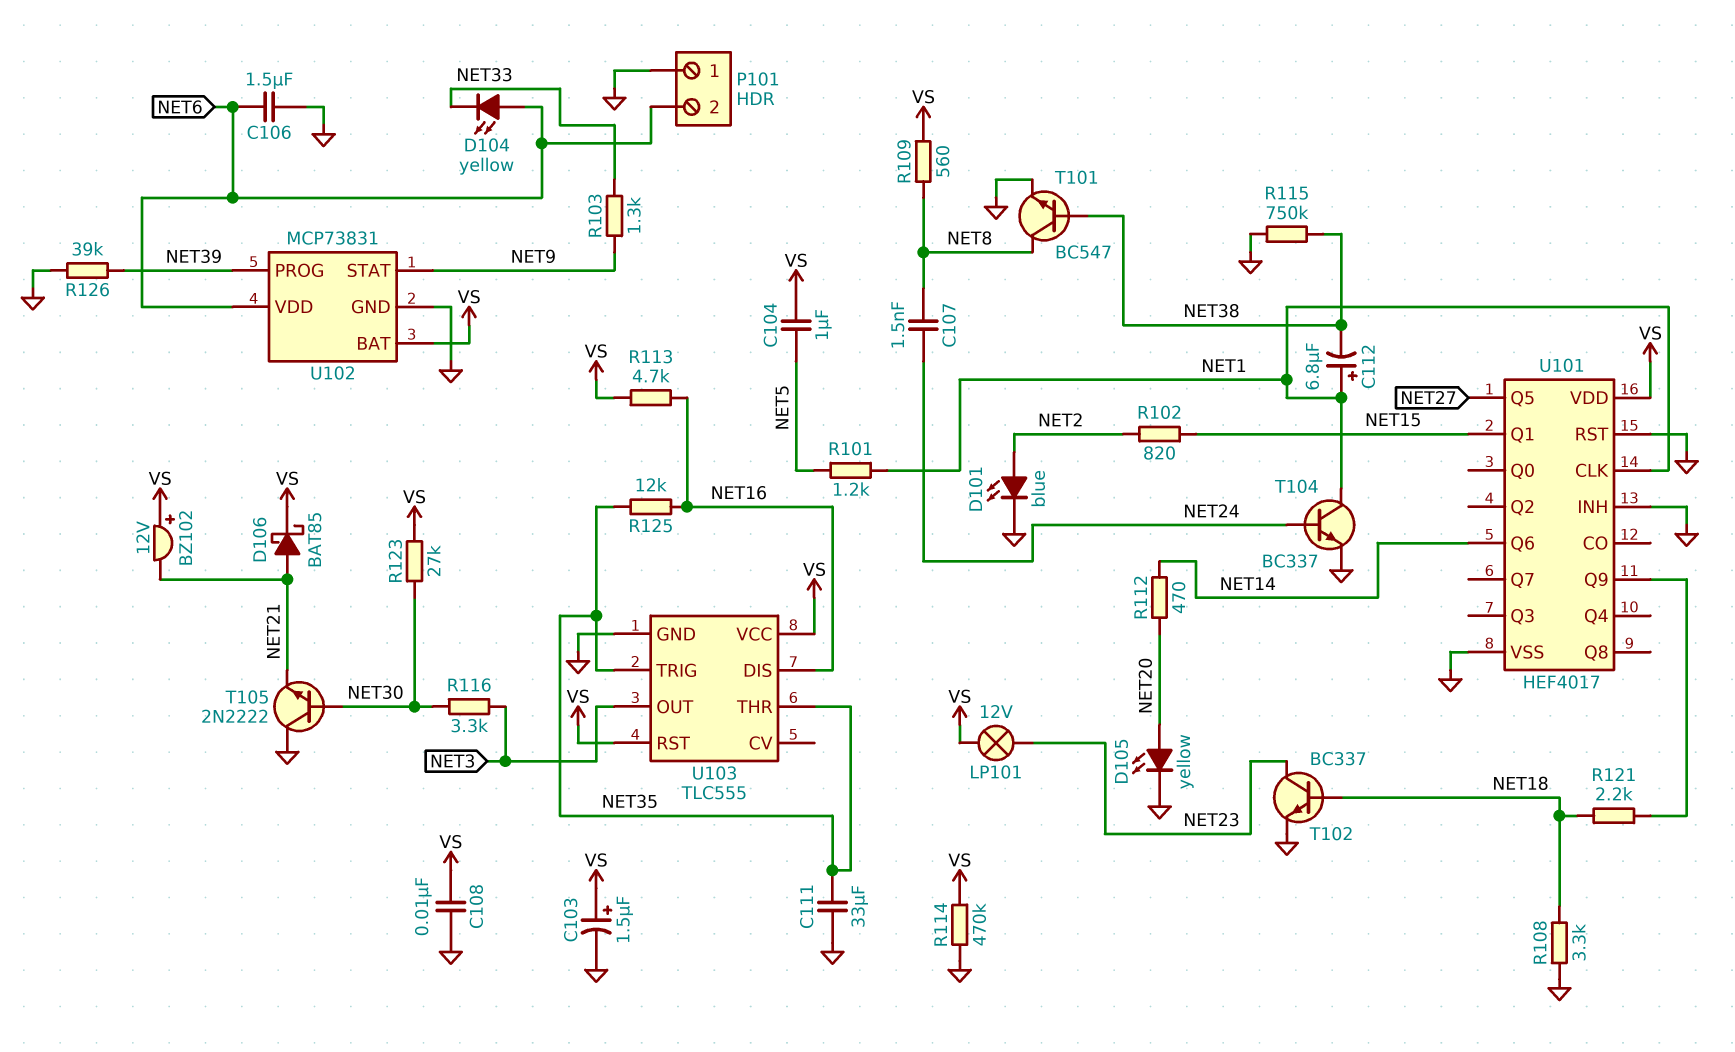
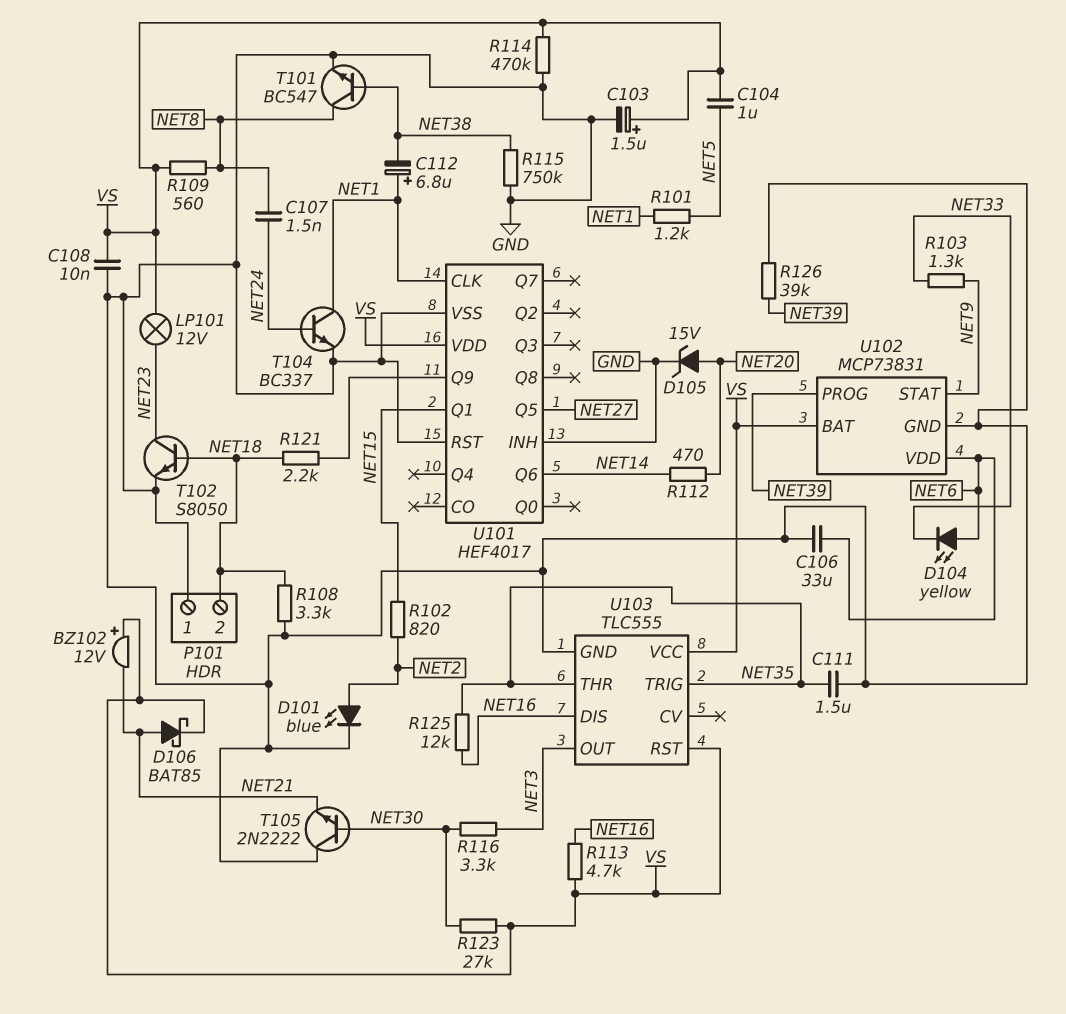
C106: 1.5uF (GND, NET6) -> 33uF (GND, NET6)
C111: 33uF (GND, NET35) -> 1.5uF (GND, NET35)
D105: LED yellow (A NET20, K GND) -> zener 15V (A NET20, K GND)
P101 pin 2: NET6 -> NET18
T102: NPN BC337 (B NET18, C NET23, E GND) -> NPN S8050 (B NET18, C NET23, E GND)

